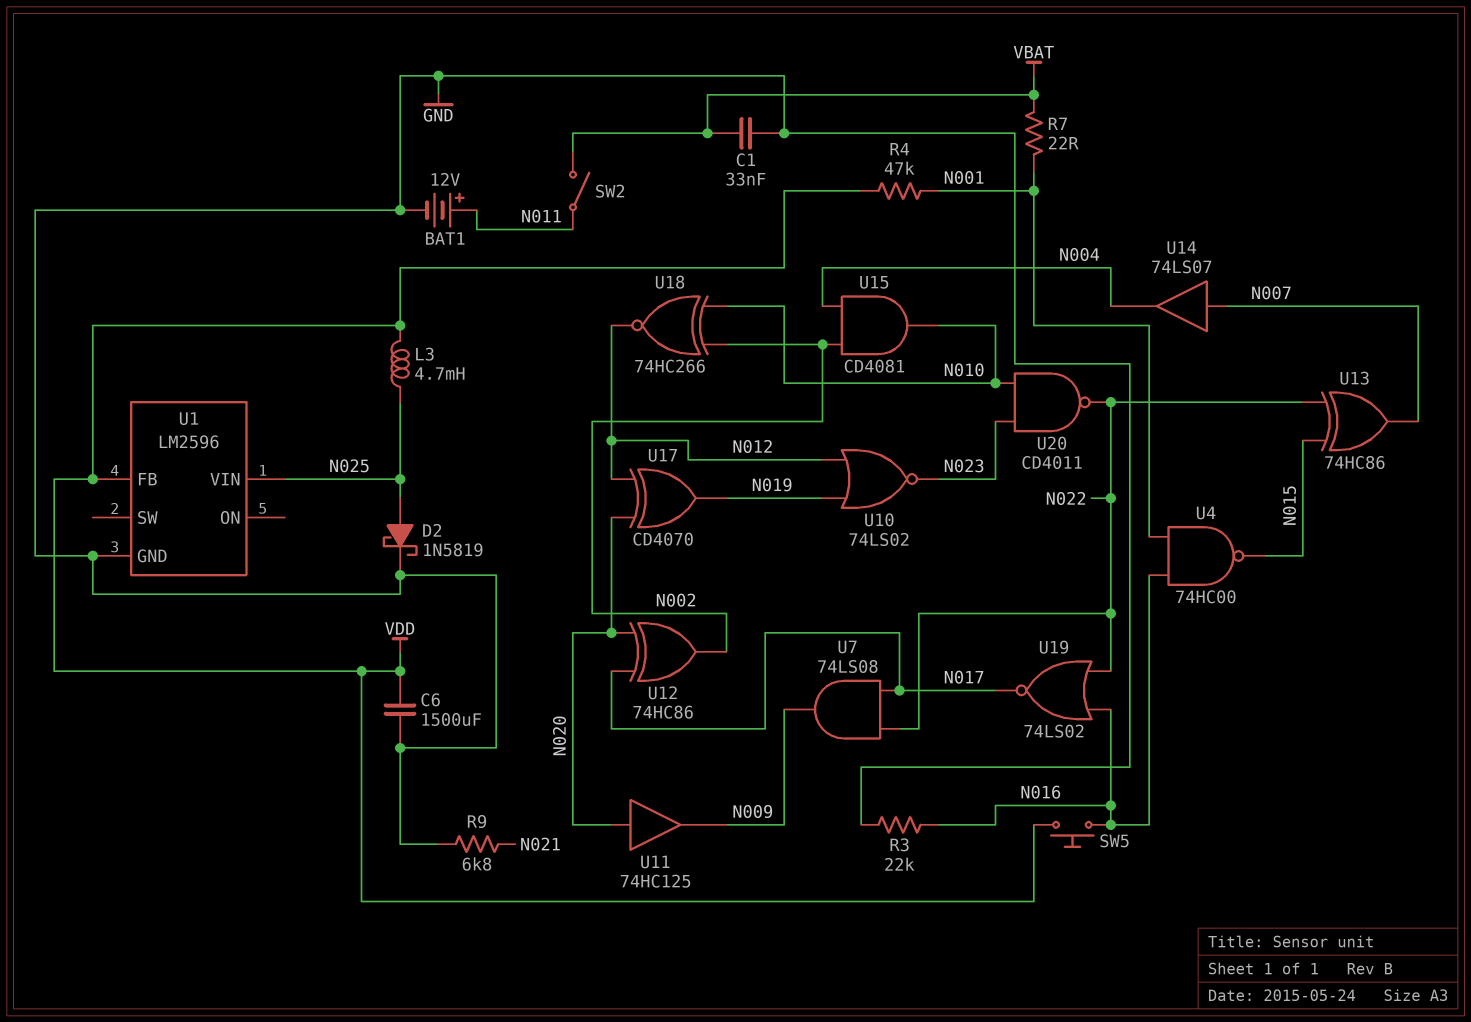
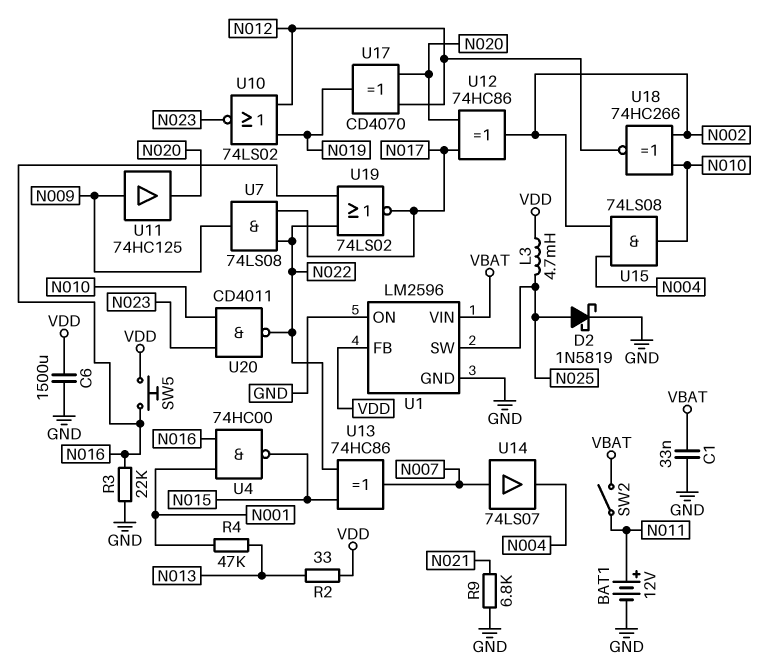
R2: none -> 33 (N013, VDD)
R4: 47k (N001, VDD) -> 47k (N001, N013)
R7: 22 (N001, VBAT) -> none
U1 pin ON: none -> GND
U1 pin SW: none -> N025
U1 pin VIN: N025 -> VBAT
U11: buffer 74HC125 (in N020, out N009) -> buffer 74HC125 (in N009, out N020)
U15: AND CD4081 (in N002, in N004, out N010) -> AND 74LS08 (in N002, in N004, out N010)

